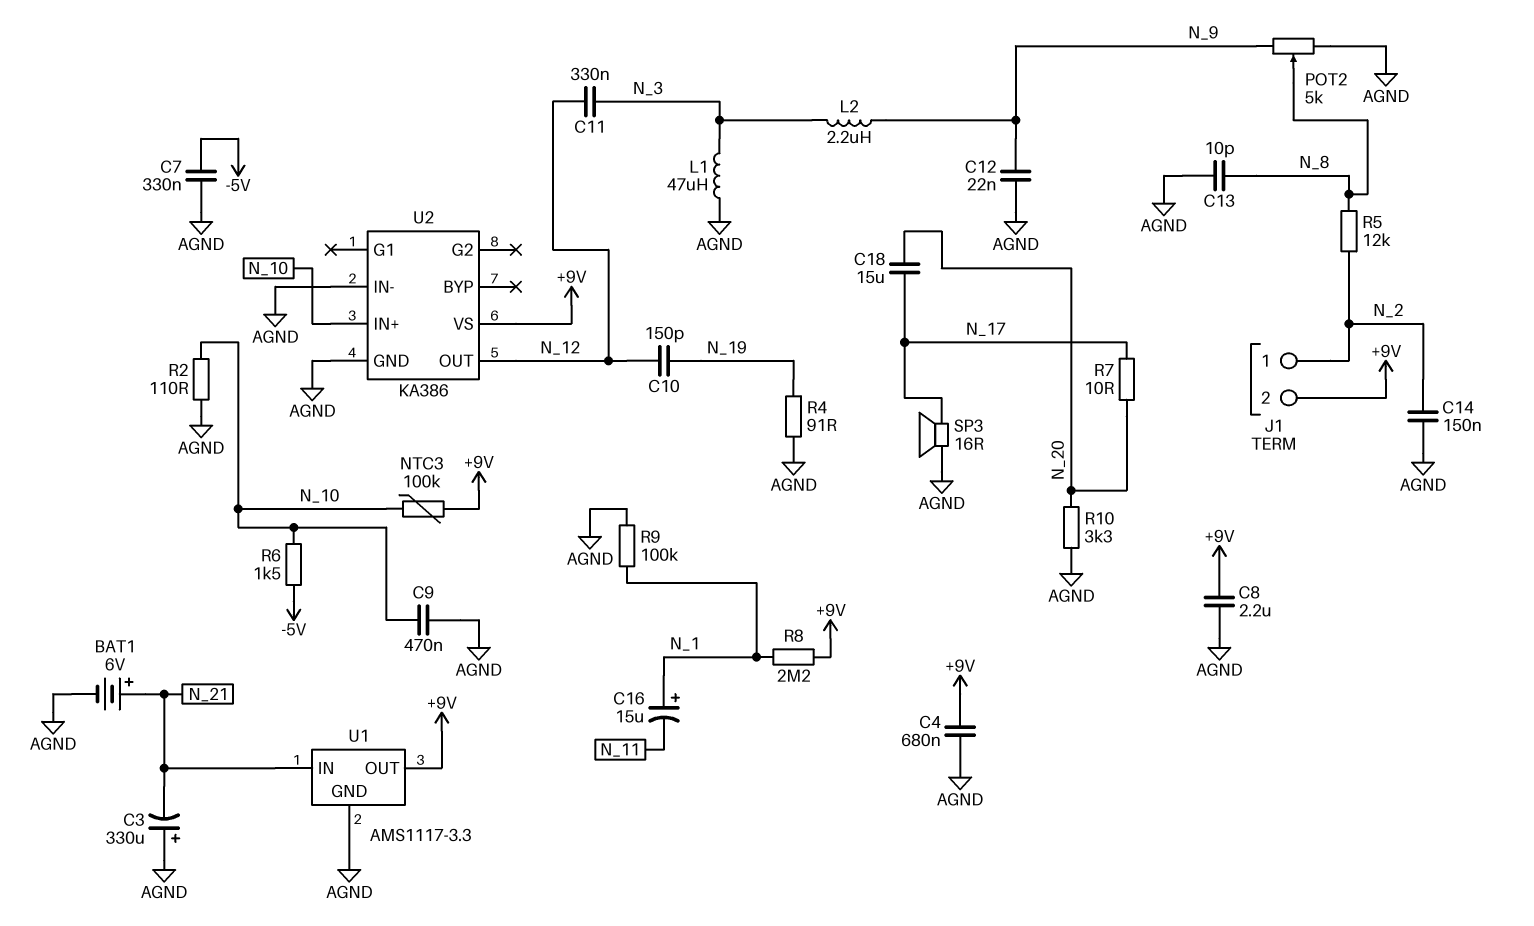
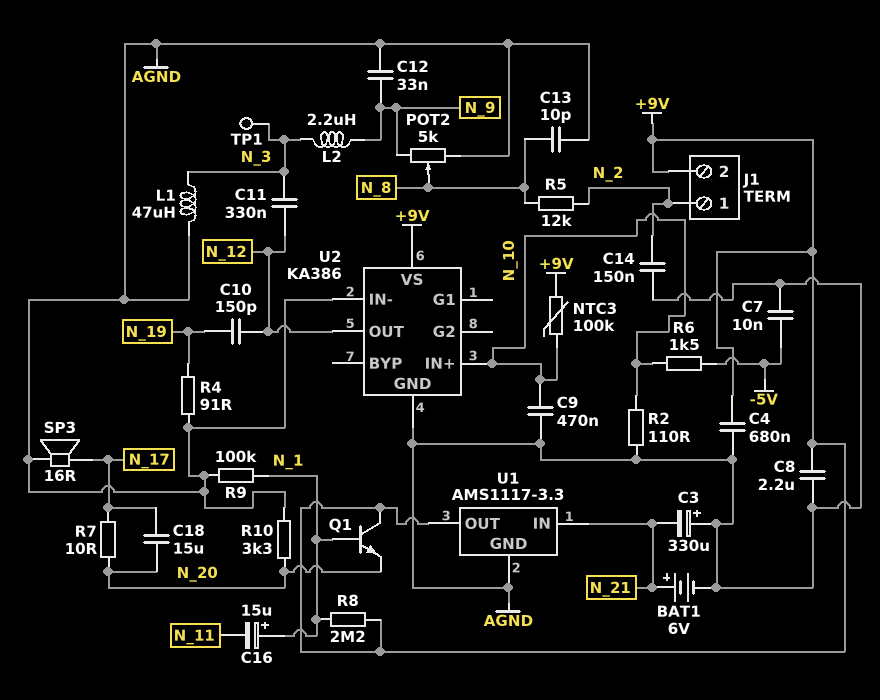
C7: 330nF (-5V, AGND) -> 10nF (-5V, AGND)
C12: 22nF (AGND, N_9) -> 33nF (AGND, N_9)
Q1: none -> NPN (B N_1, C +9V, E N_20)
TP1: none -> test point (N_3)

